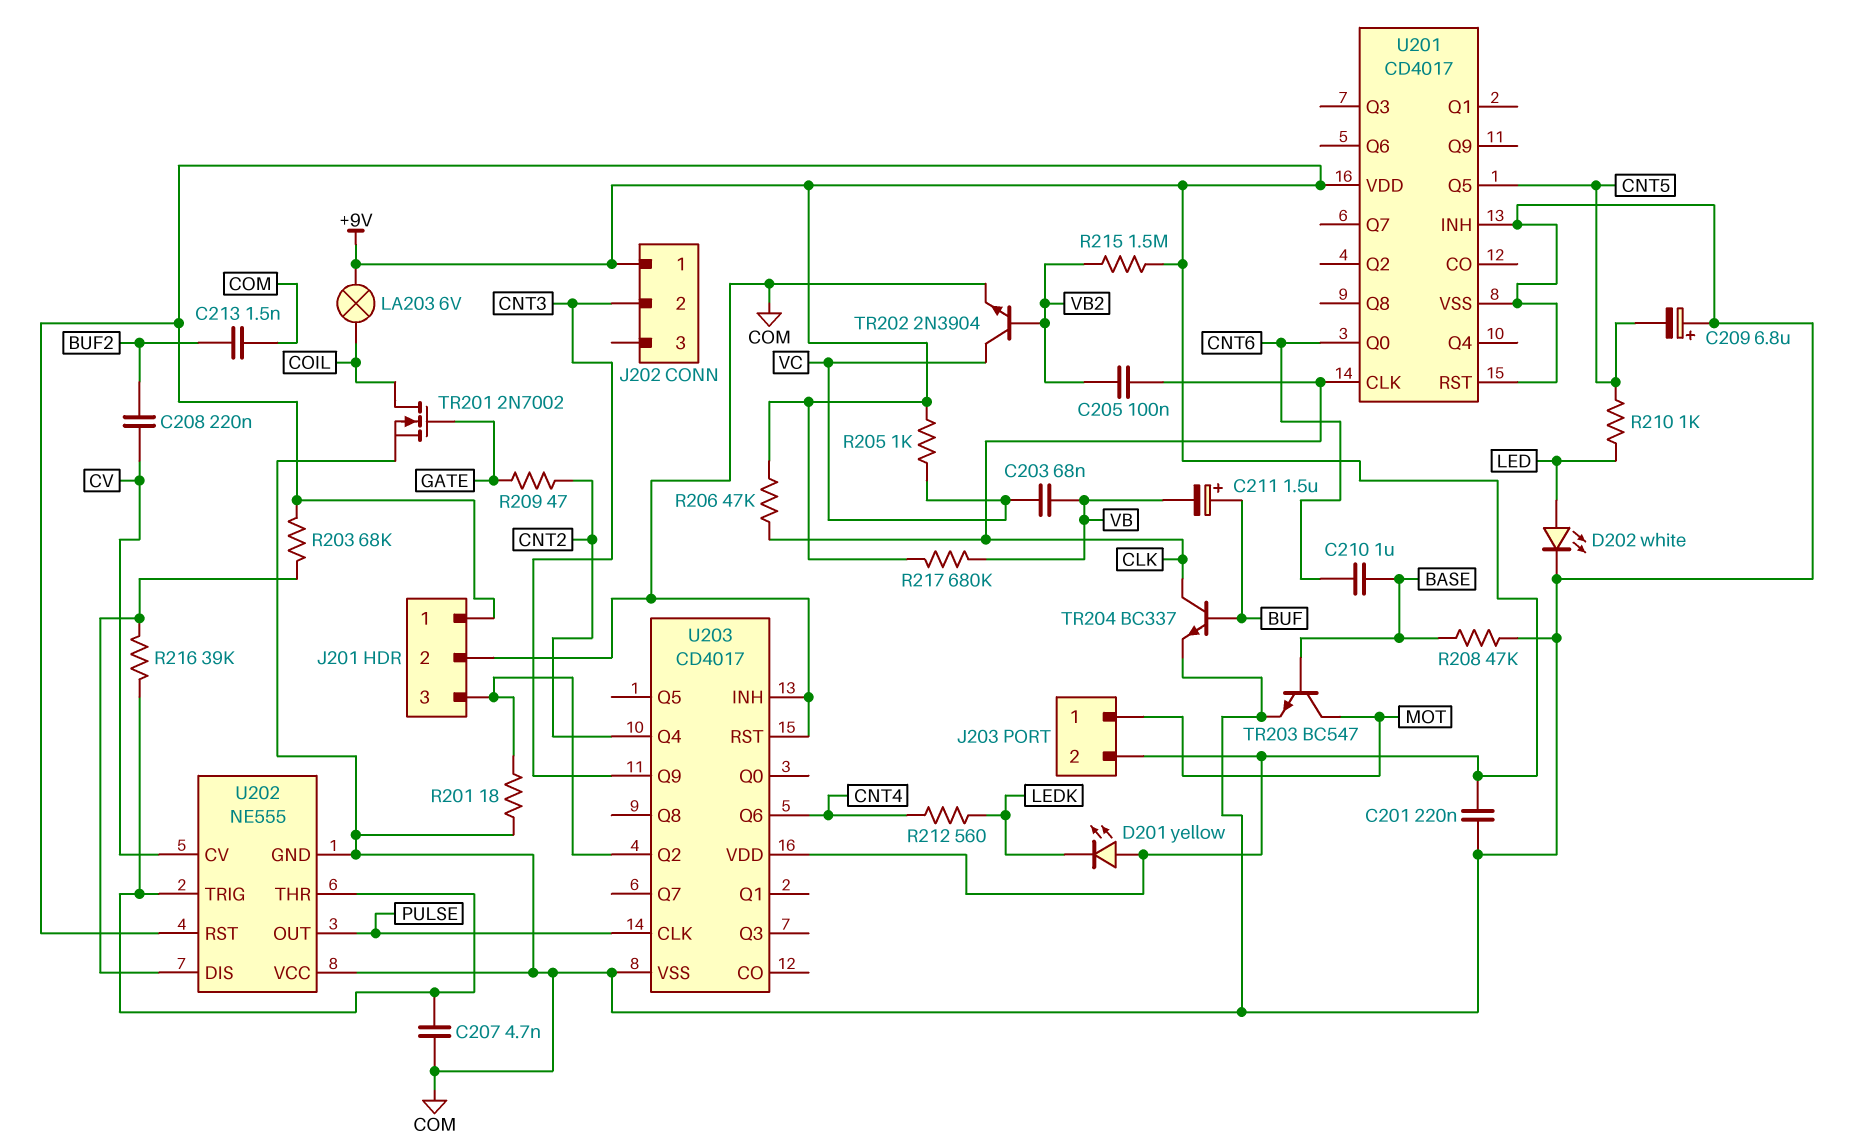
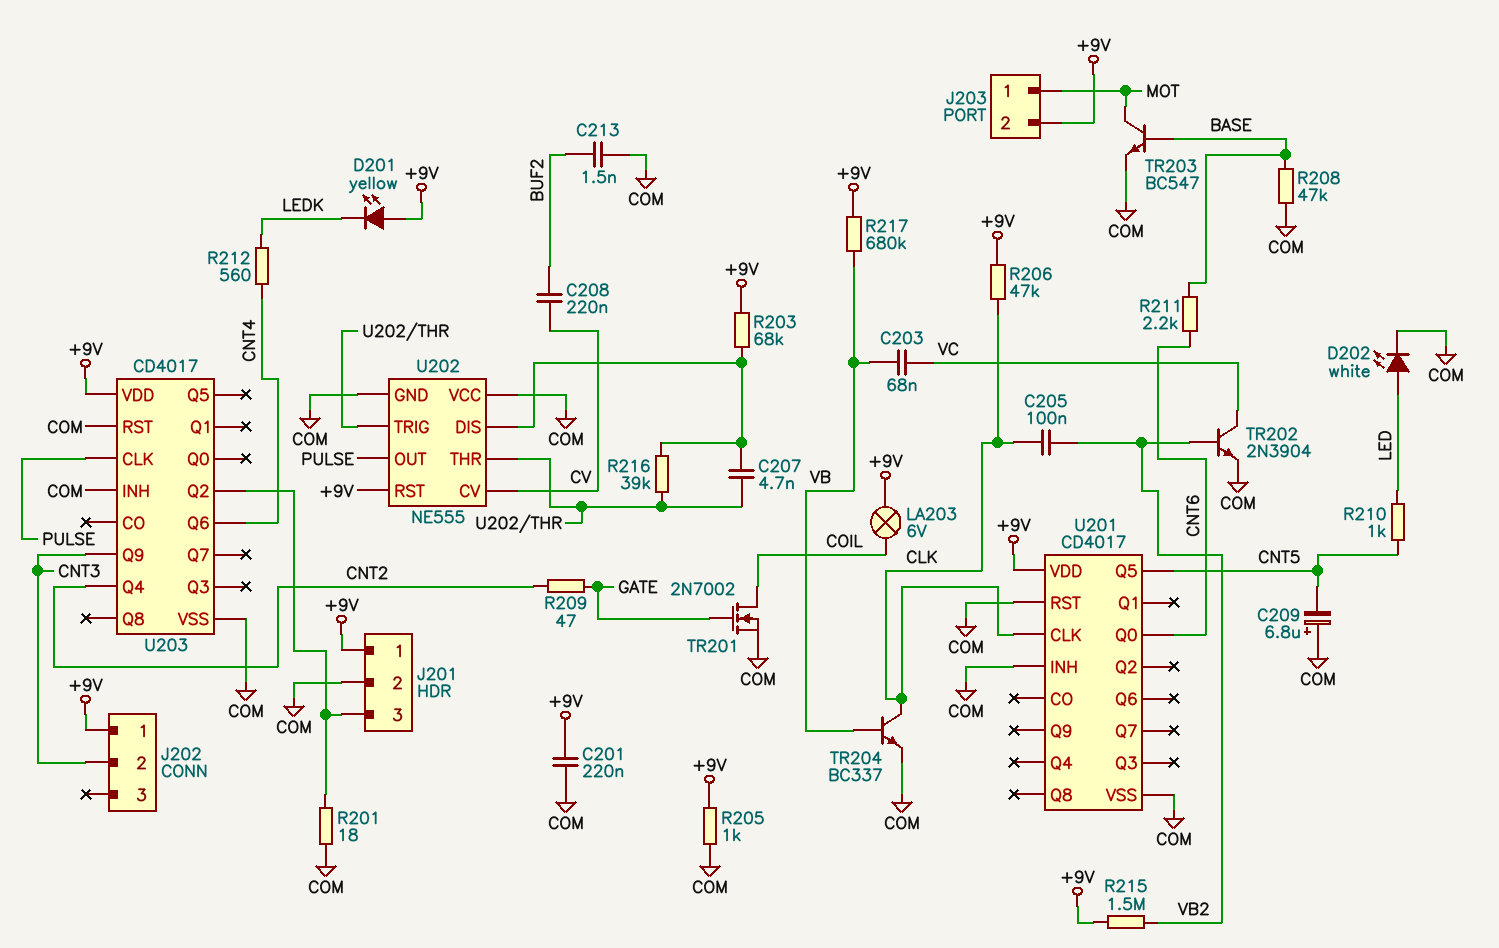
C207: 4.7nF (COM, U202/THR) -> 4.7nF (U202/DIS, U202/THR)
C210: 1uF (BASE, CNT6) -> none
C211: 1.5uF (plus BUF, minus VB) -> none
R205: 1k (+9V, VC) -> 1k (+9V, COM)
R211: none -> 2.2k (BASE, CNT6)
TR204: NPN BC337 (B BUF, C CLK, E COM) -> NPN BC337 (B VB, C CLK, E COM)

